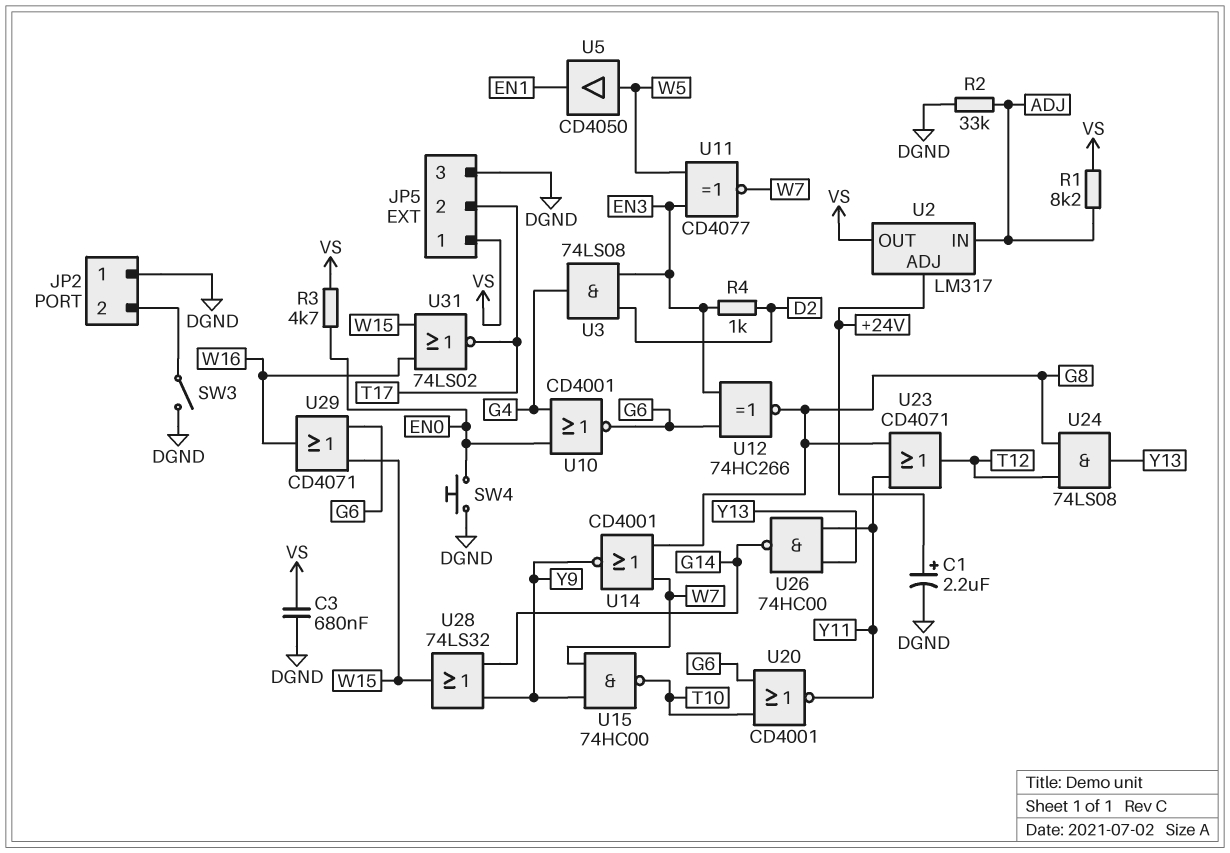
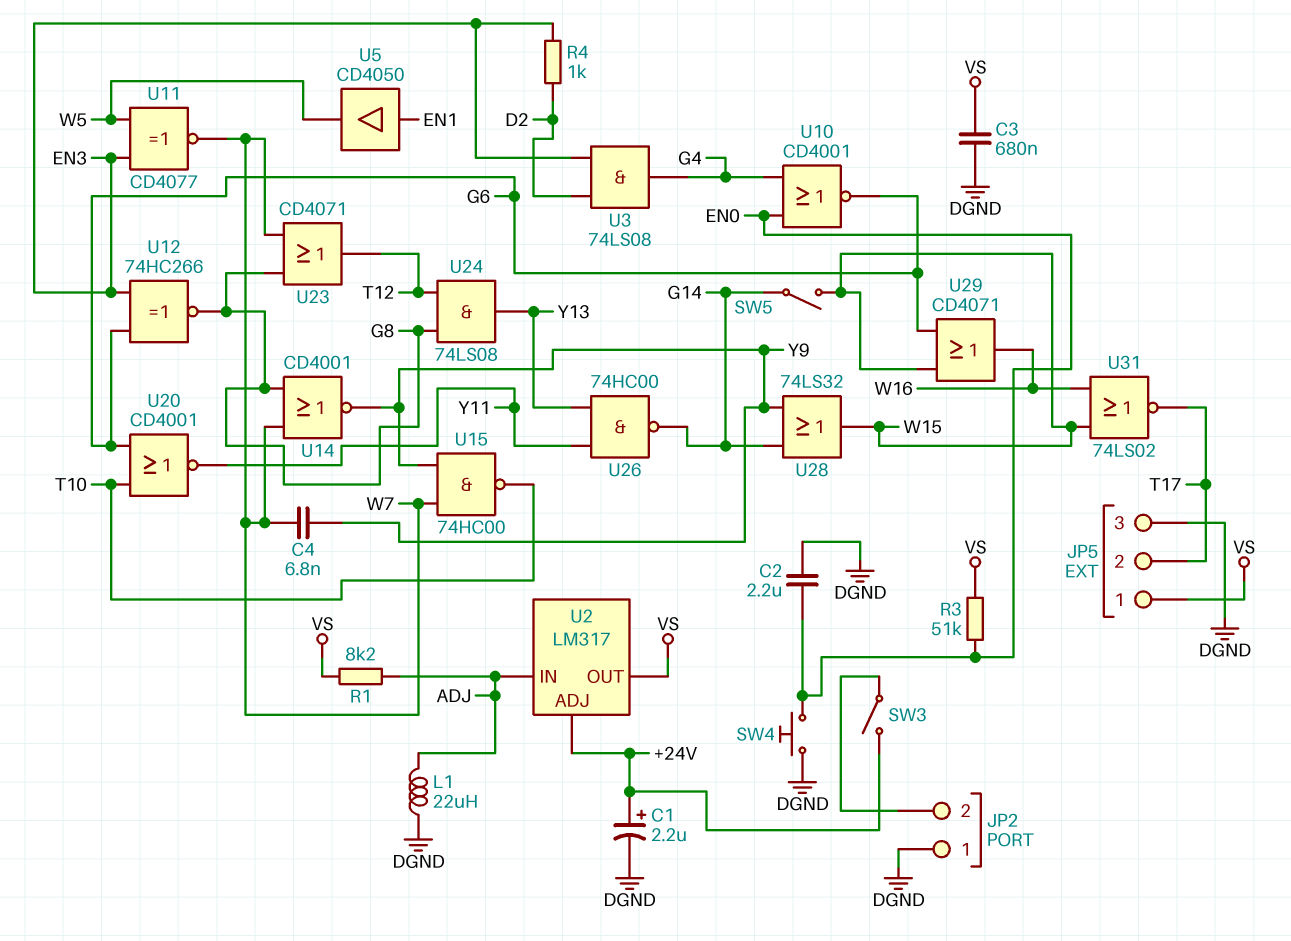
C2: none -> 2.2uF (DGND, EN0)
C4: none -> 6.8nF (W7, Y9)
L1: none -> 22uH (ADJ, DGND)
R2: 33k (ADJ, DGND) -> none
R3: 4.7k (EN0, VS) -> 51k (EN0, VS)
SW3: switch (DGND, JP2/2) -> switch (+24V, JP2/2)
SW5: none -> switch (G14, W15)
U5: buffer CD4050 (in W5, out EN1) -> buffer CD4050 (in EN1, out W5)
U23: OR CD4071 (in G8, in Y11, out T12) -> OR CD4071 (in G8, in W7, out T12)

